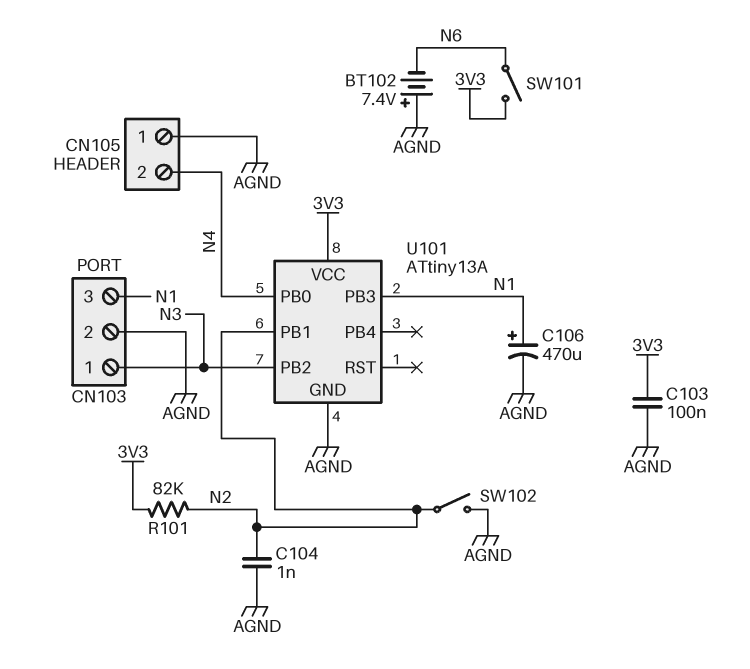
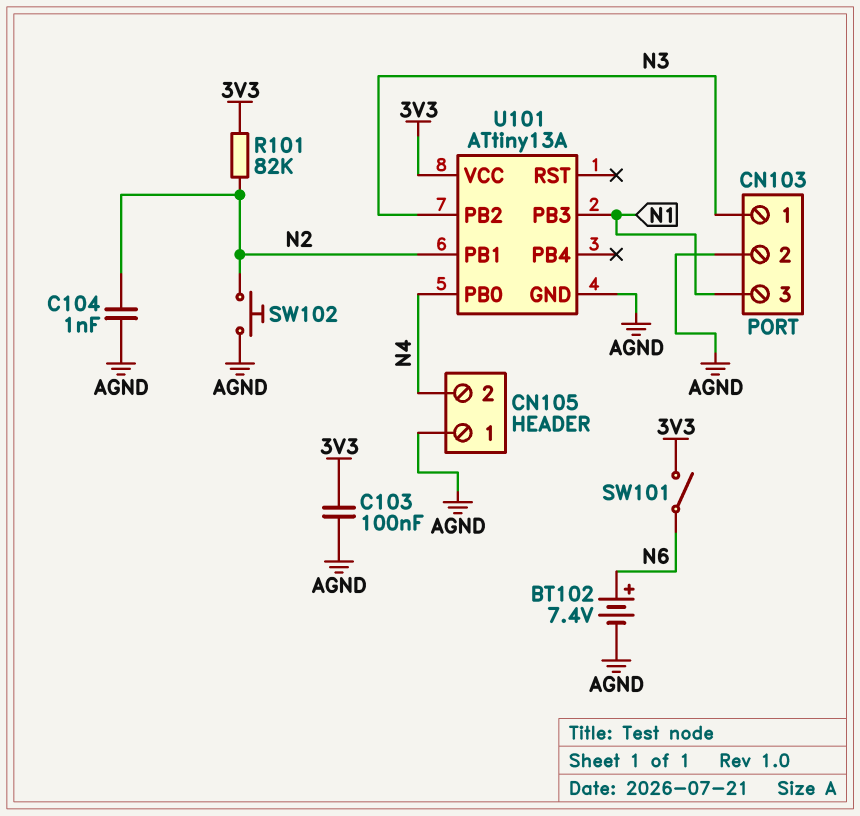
BT102: 7.4V (plus AGND, minus N6) -> 7.4V (plus N6, minus AGND)
C106: 470uF (plus N1, minus AGND) -> none
SW102: switch (AGND, N2) -> button (AGND, N2)

